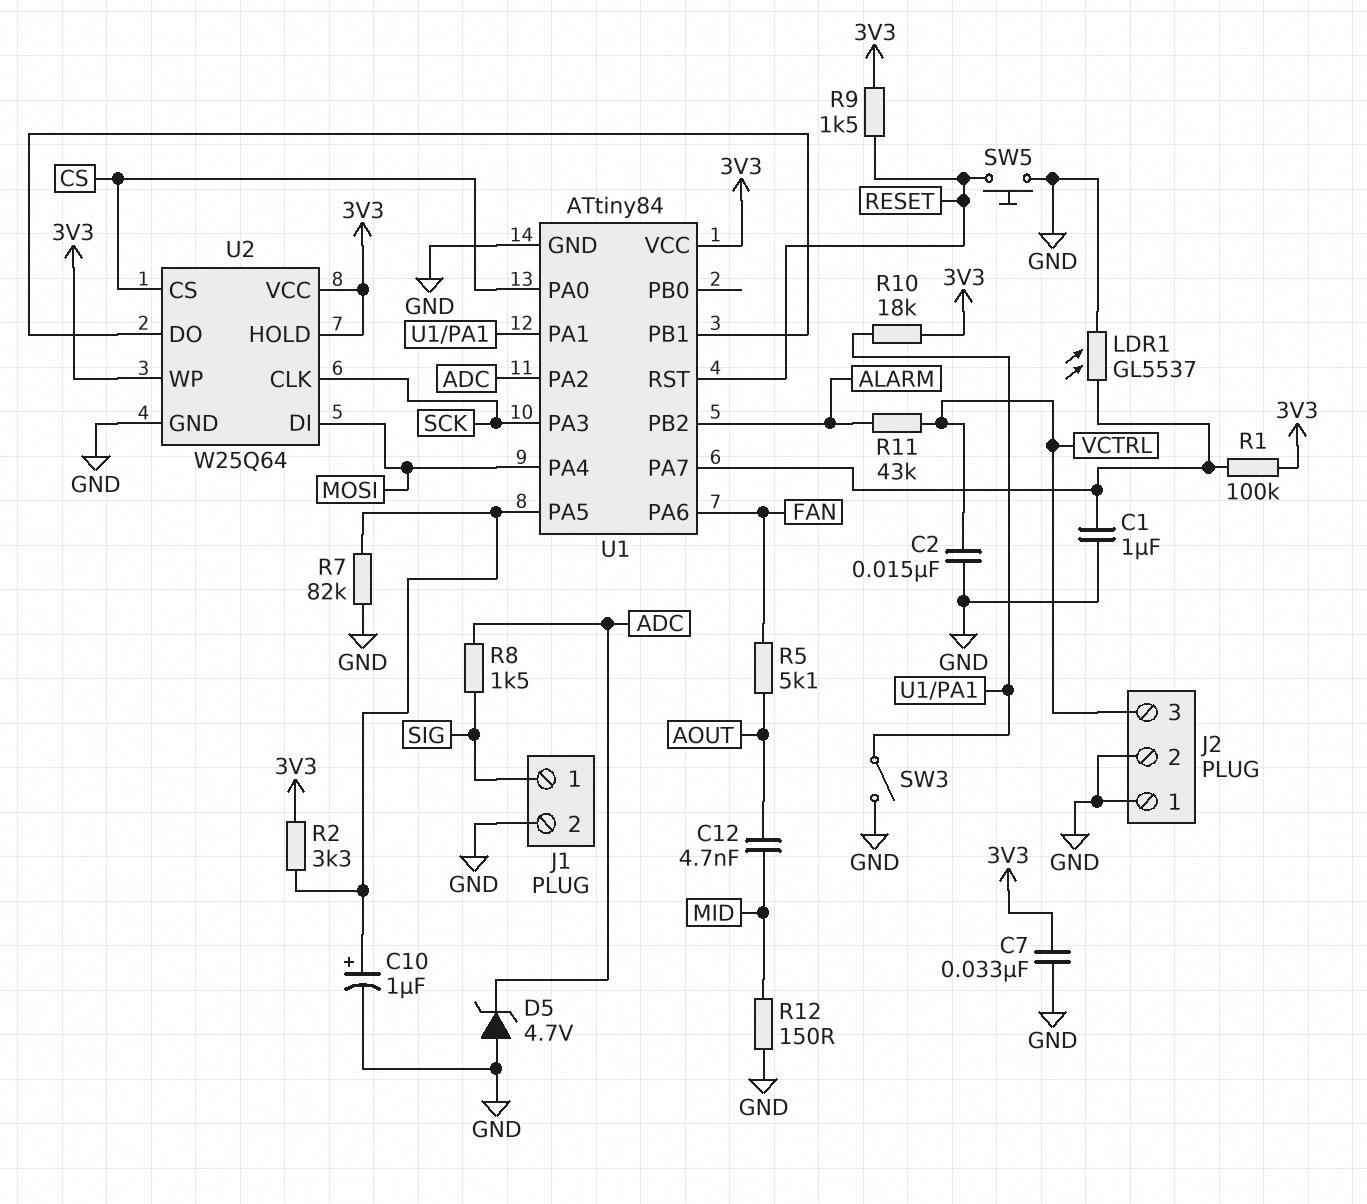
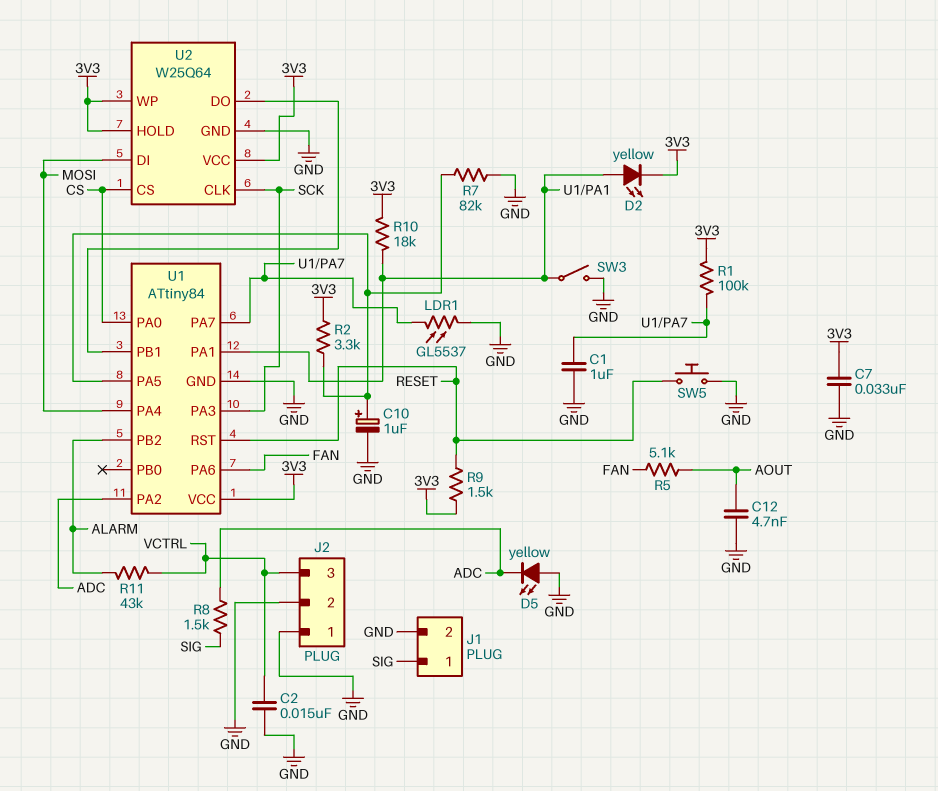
C12: 4.7nF (AOUT, MID) -> 4.7nF (AOUT, GND)
D2: none -> LED yellow (A U1/PA1, K 3V3)
D5: zener 4.7V (A GND, K ADC) -> LED yellow (A GND, K ADC)
R12: 150 (GND, MID) -> none

